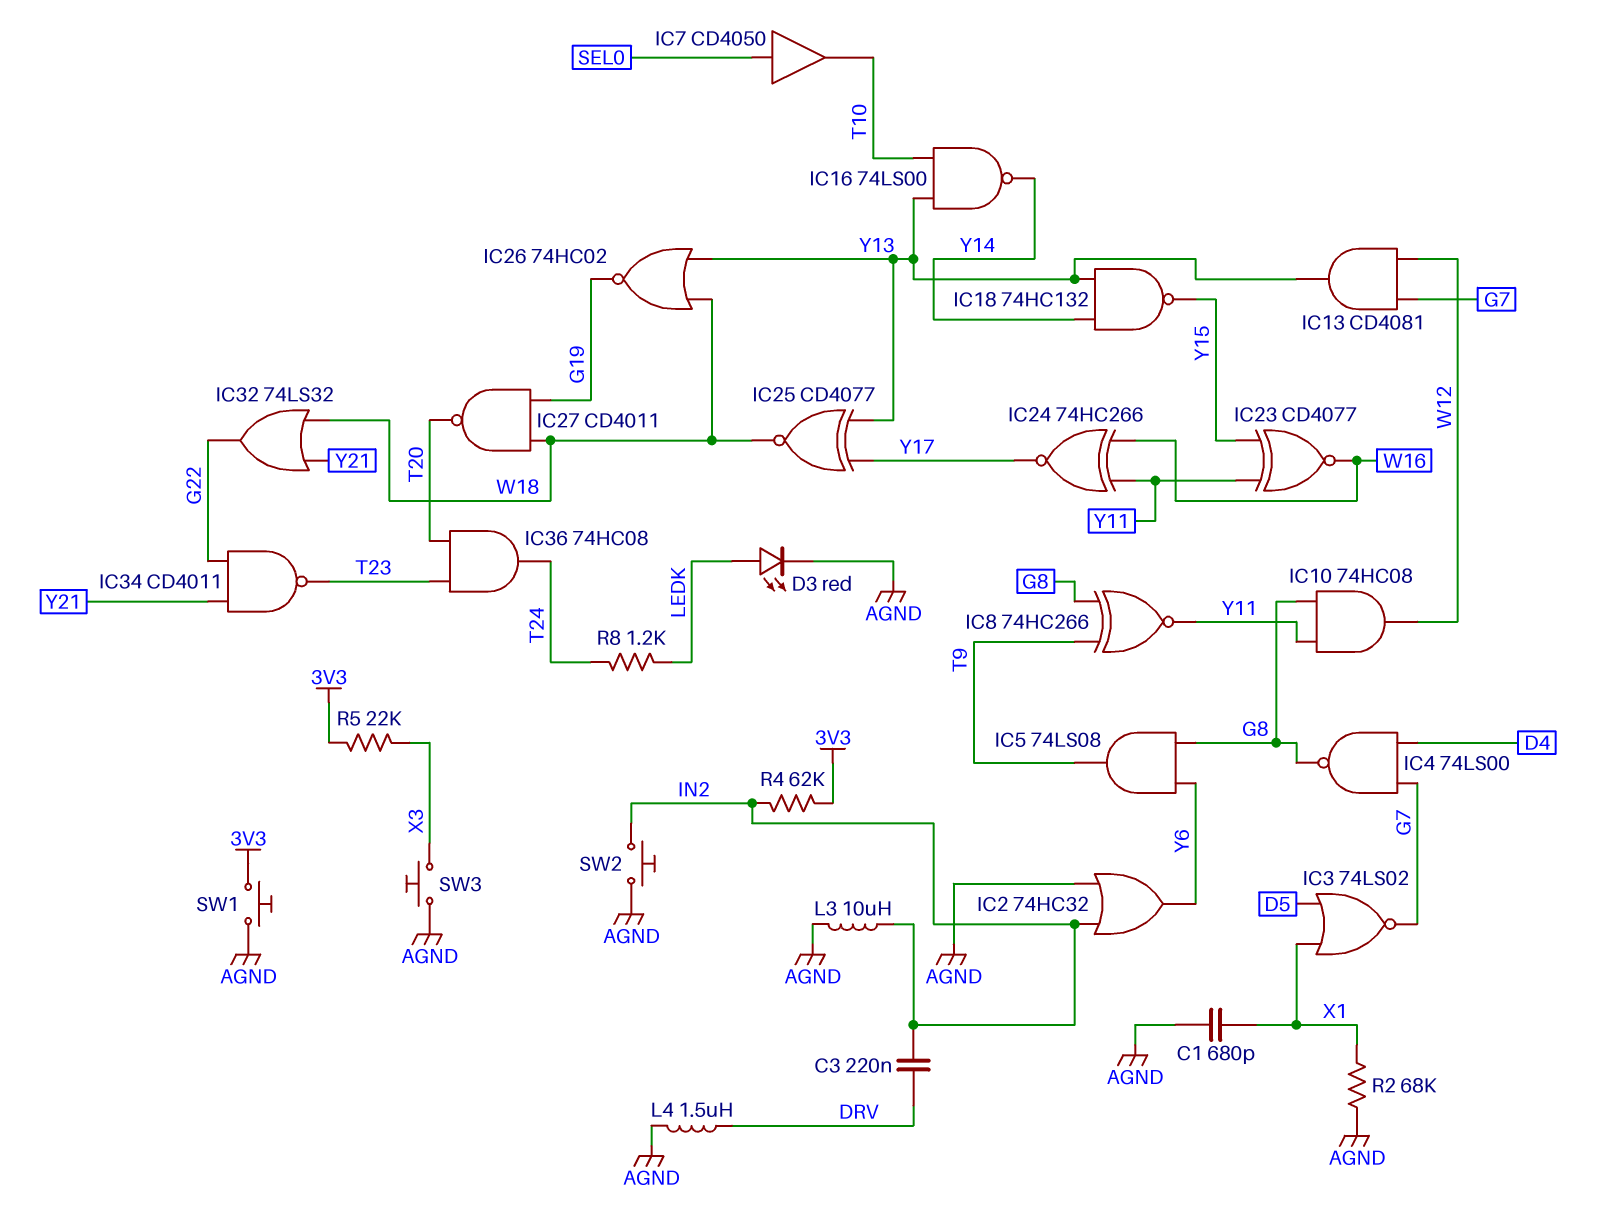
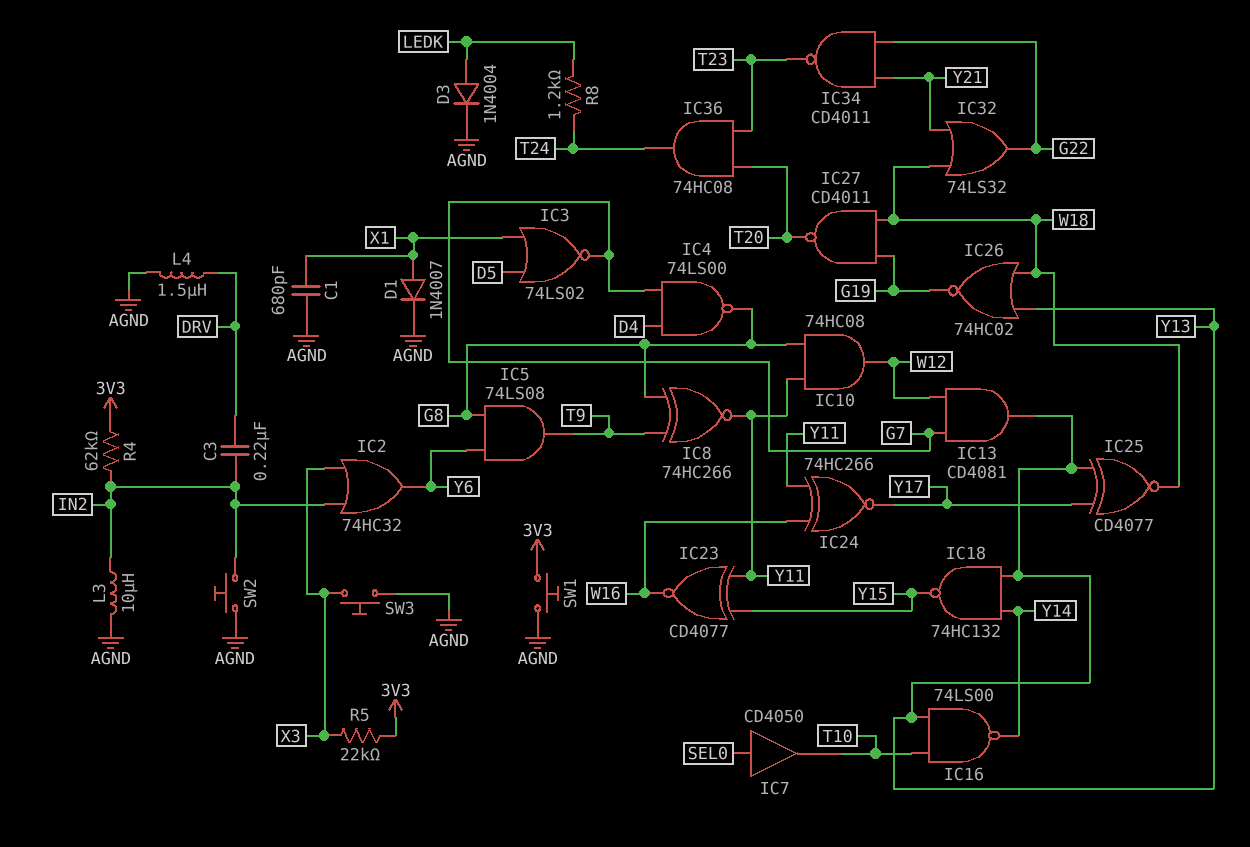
D1: none -> diode 1N4007 (A X1, K AGND)
D3: LED red (A LEDK, K AGND) -> diode 1N4004 (A LEDK, K AGND)
IC2: OR 74HC32 (in AGND, in IN2, out Y6) -> OR 74HC32 (in IN2, in X3, out Y6)
R2: 68k (AGND, X1) -> none

